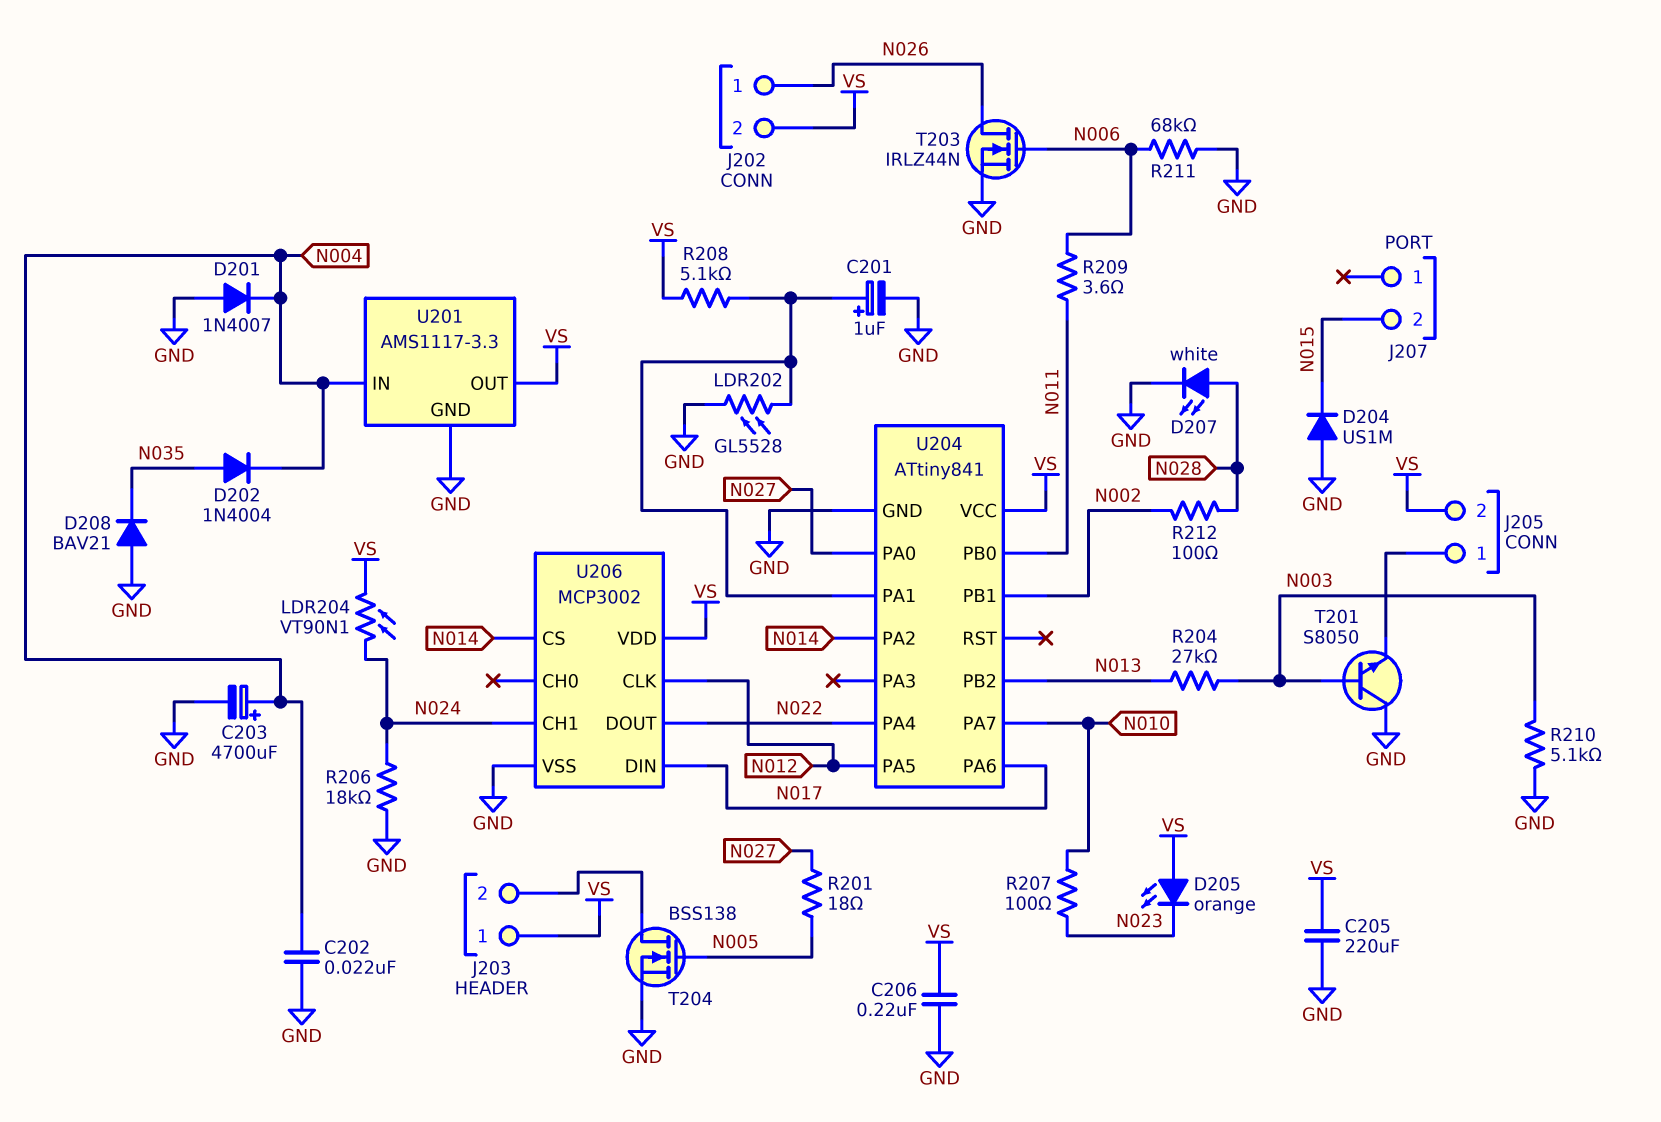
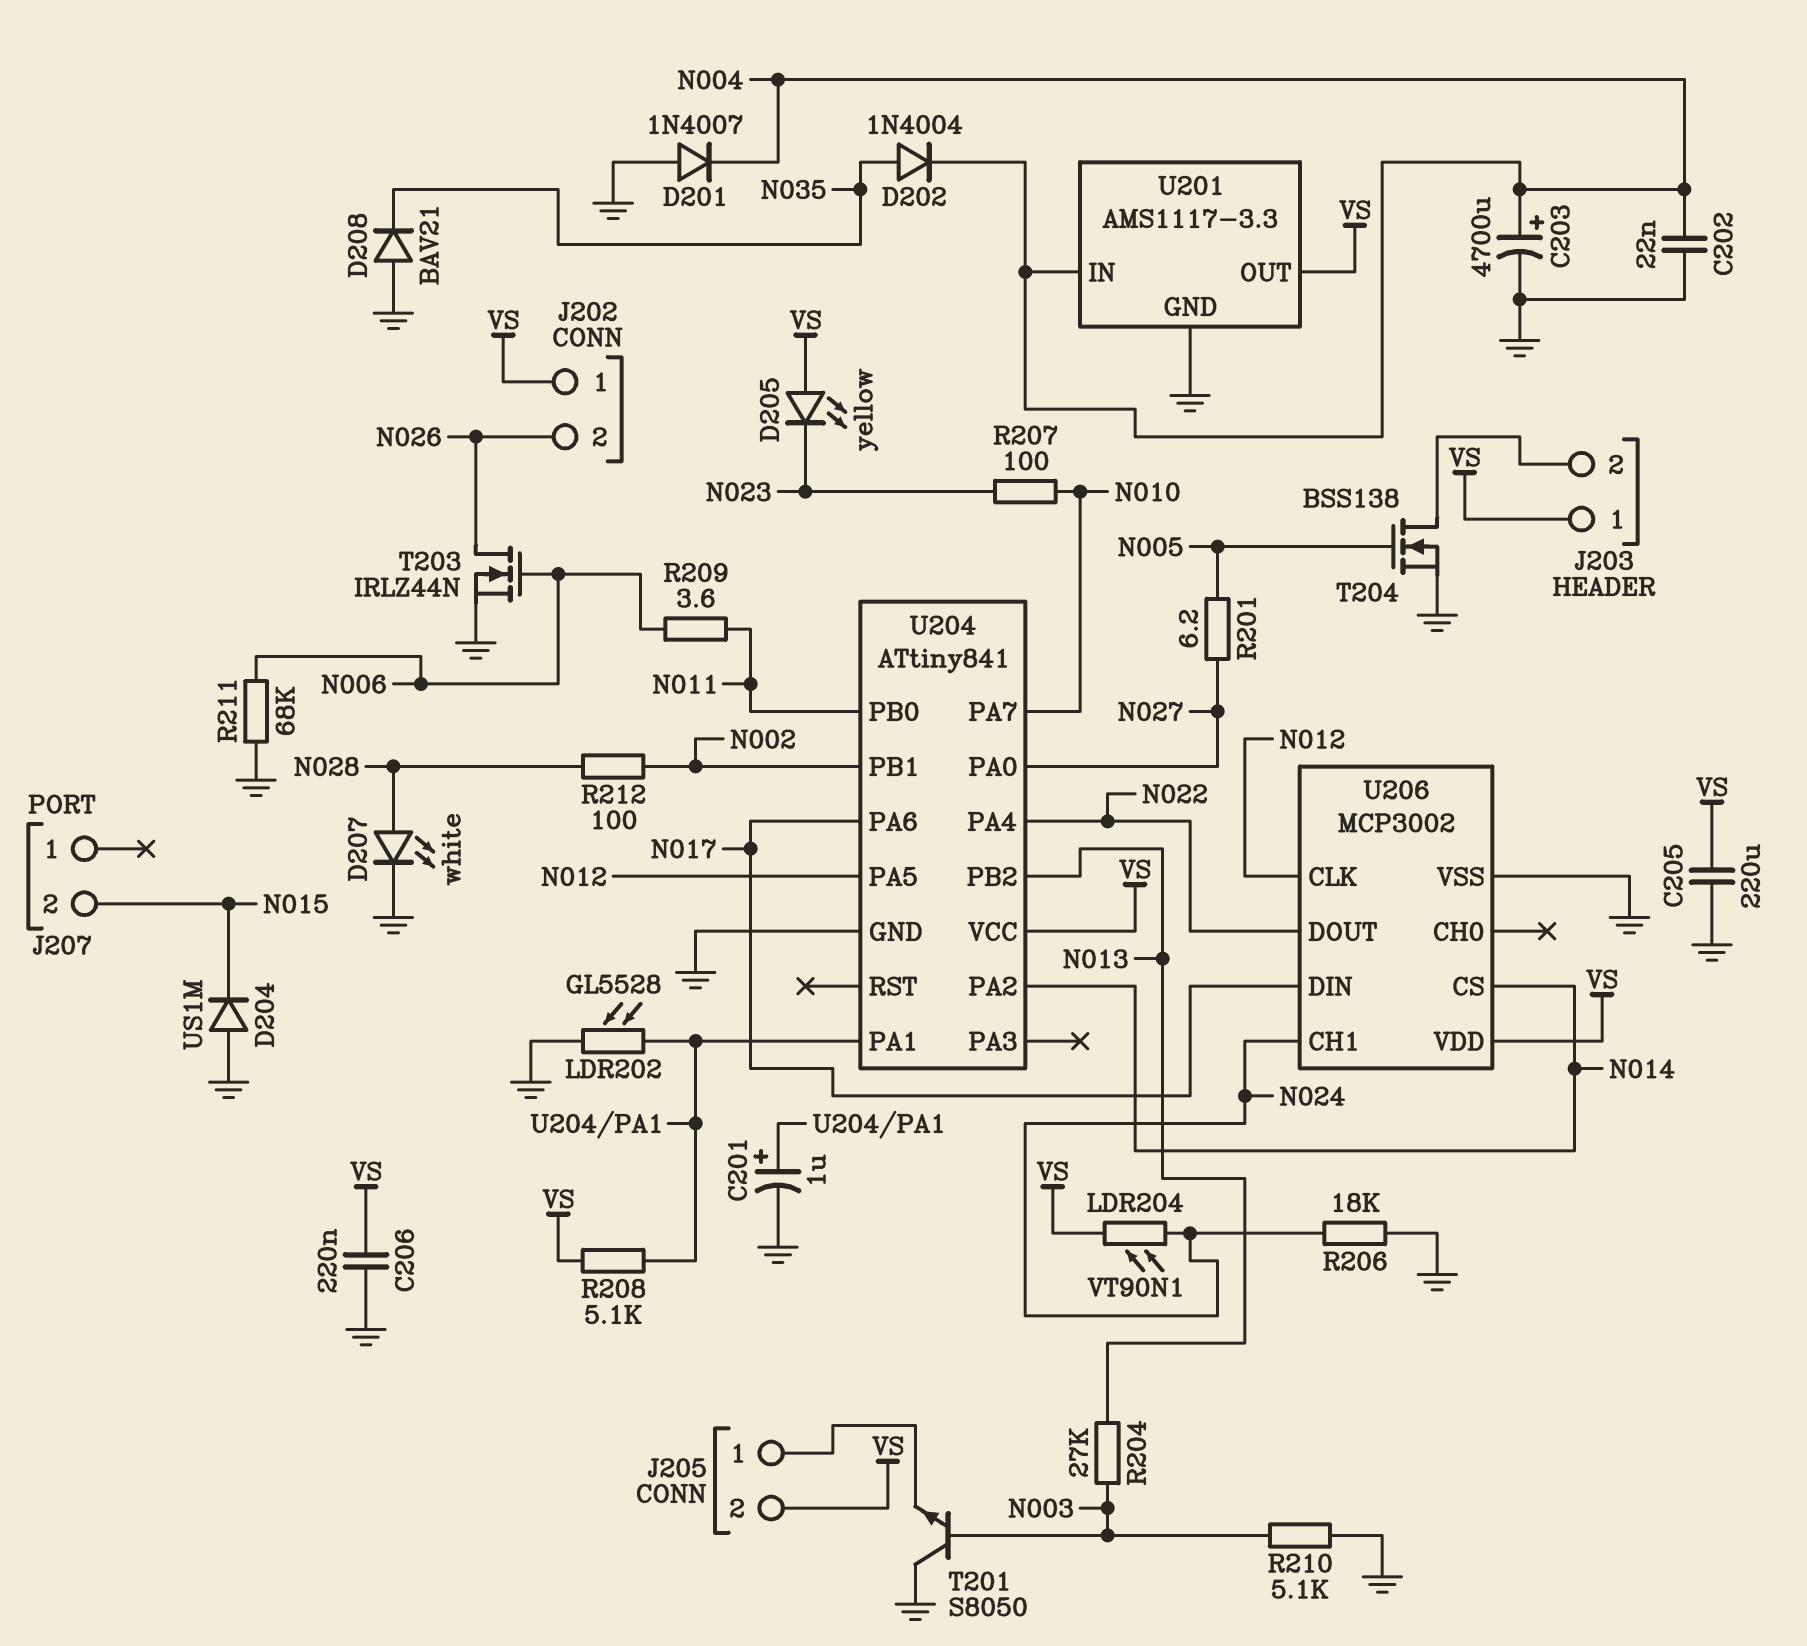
D205: LED orange (A VS, K N023) -> LED yellow (A VS, K N023)
J202 pin 1: N026 -> VS
J202 pin 2: VS -> N026
R201: 18 (N005, N027) -> 6.2 (N005, N027)

